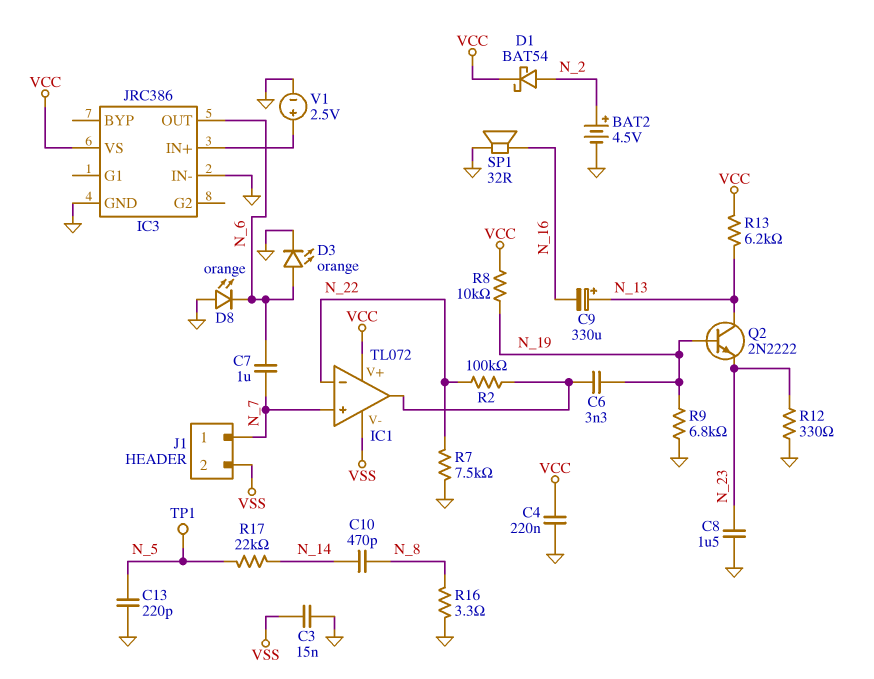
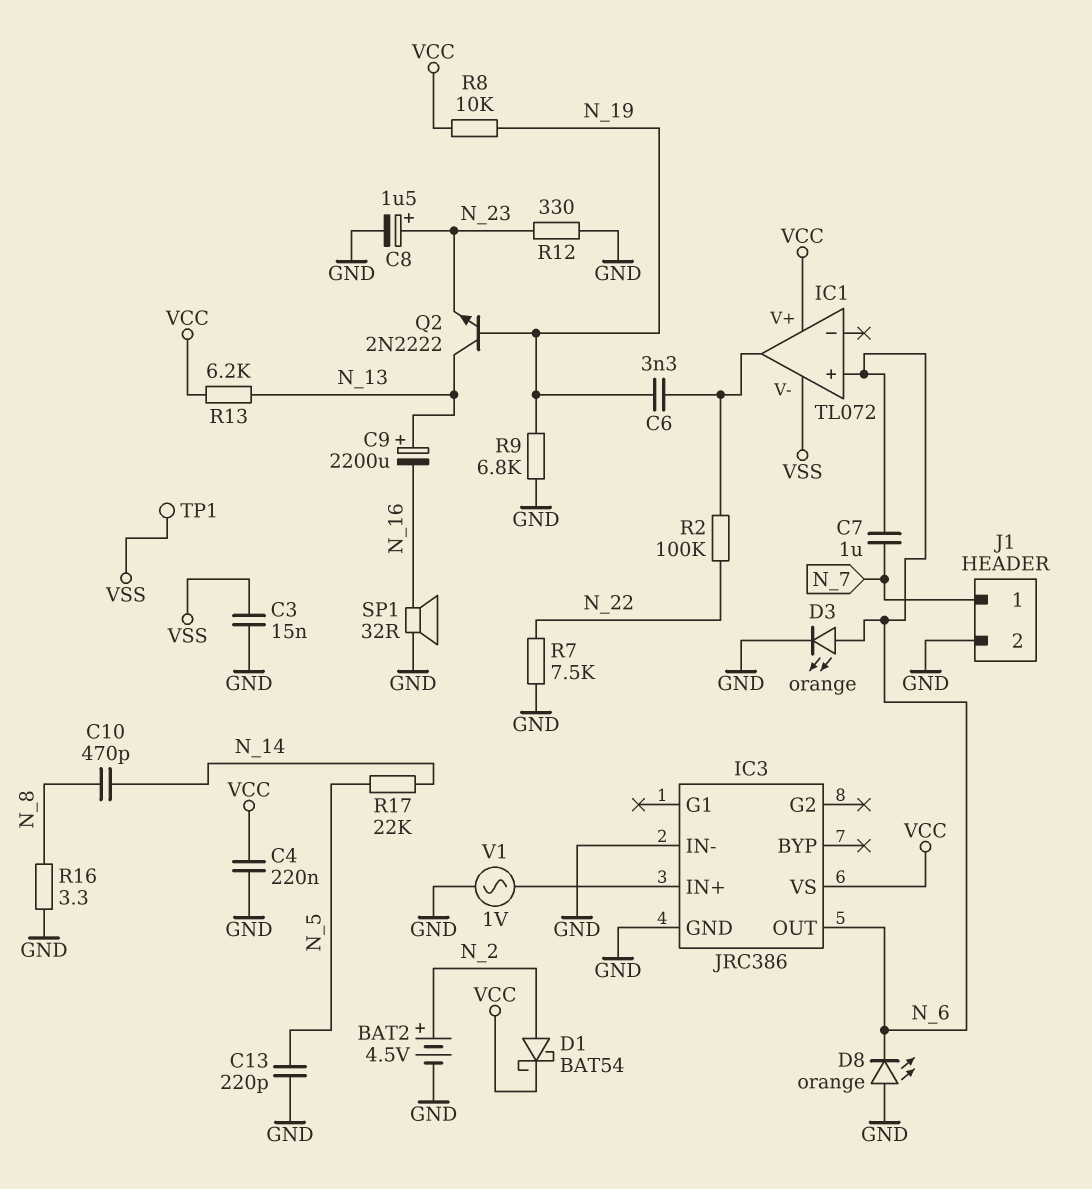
C8: 1.5uF (GND, N_23) -> 1.5uF (plus N_23, minus GND)
C9: 330uF (plus N_13, minus N_16) -> 2200uF (plus N_13, minus N_16)
IC1 pin in+: N_7 -> N_6
IC1 pin in-: N_22 -> none
J1 pin 2: VSS -> GND
TP1: test point (N_5) -> test point (VSS)
V1: 2.5V (plus IC3/IN+, minus GND) -> AC 1V (GND, IC3/IN+)

